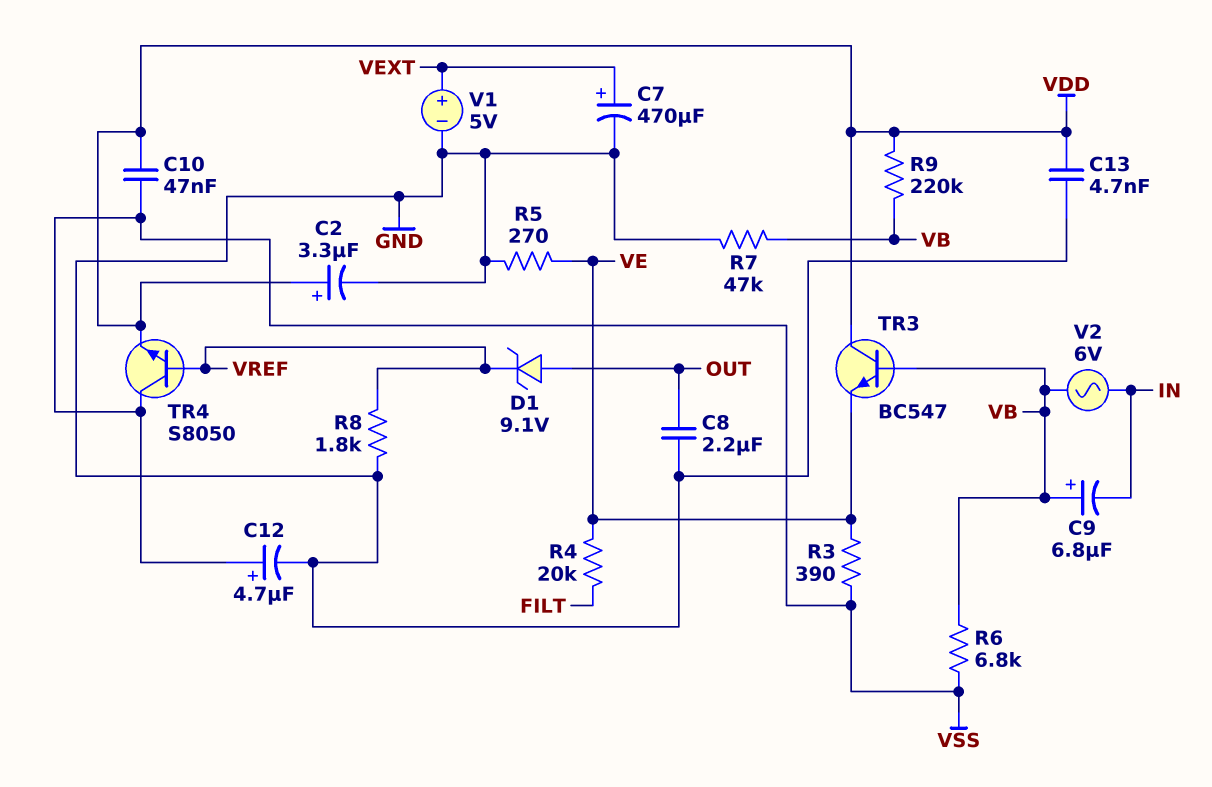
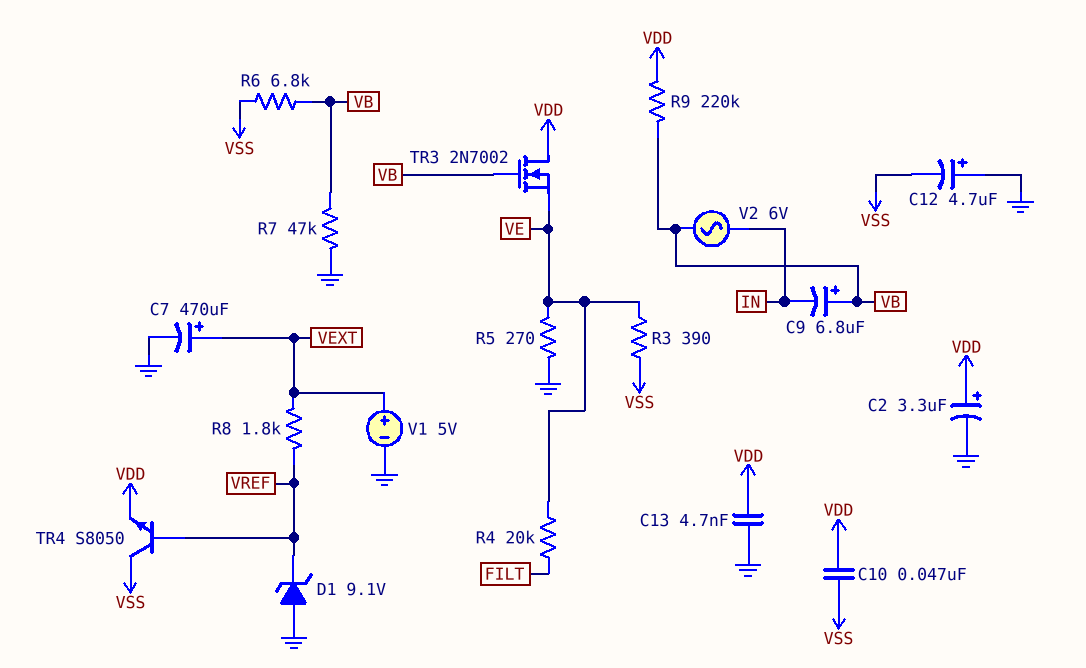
C8: 2.2uF (GND, OUT) -> none
C12: 4.7uF (plus VSS, minus GND) -> 4.7uF (plus GND, minus VSS)
D1: zener 9.1V (A OUT, K VREF) -> zener 9.1V (A GND, K VREF)
R8: 1.8k (GND, VREF) -> 1.8k (VEXT, VREF)
TR3: NPN BC547 (B VB, C VDD, E VE) -> NMOS 2N7002 (G VB, D VDD, S VE)

